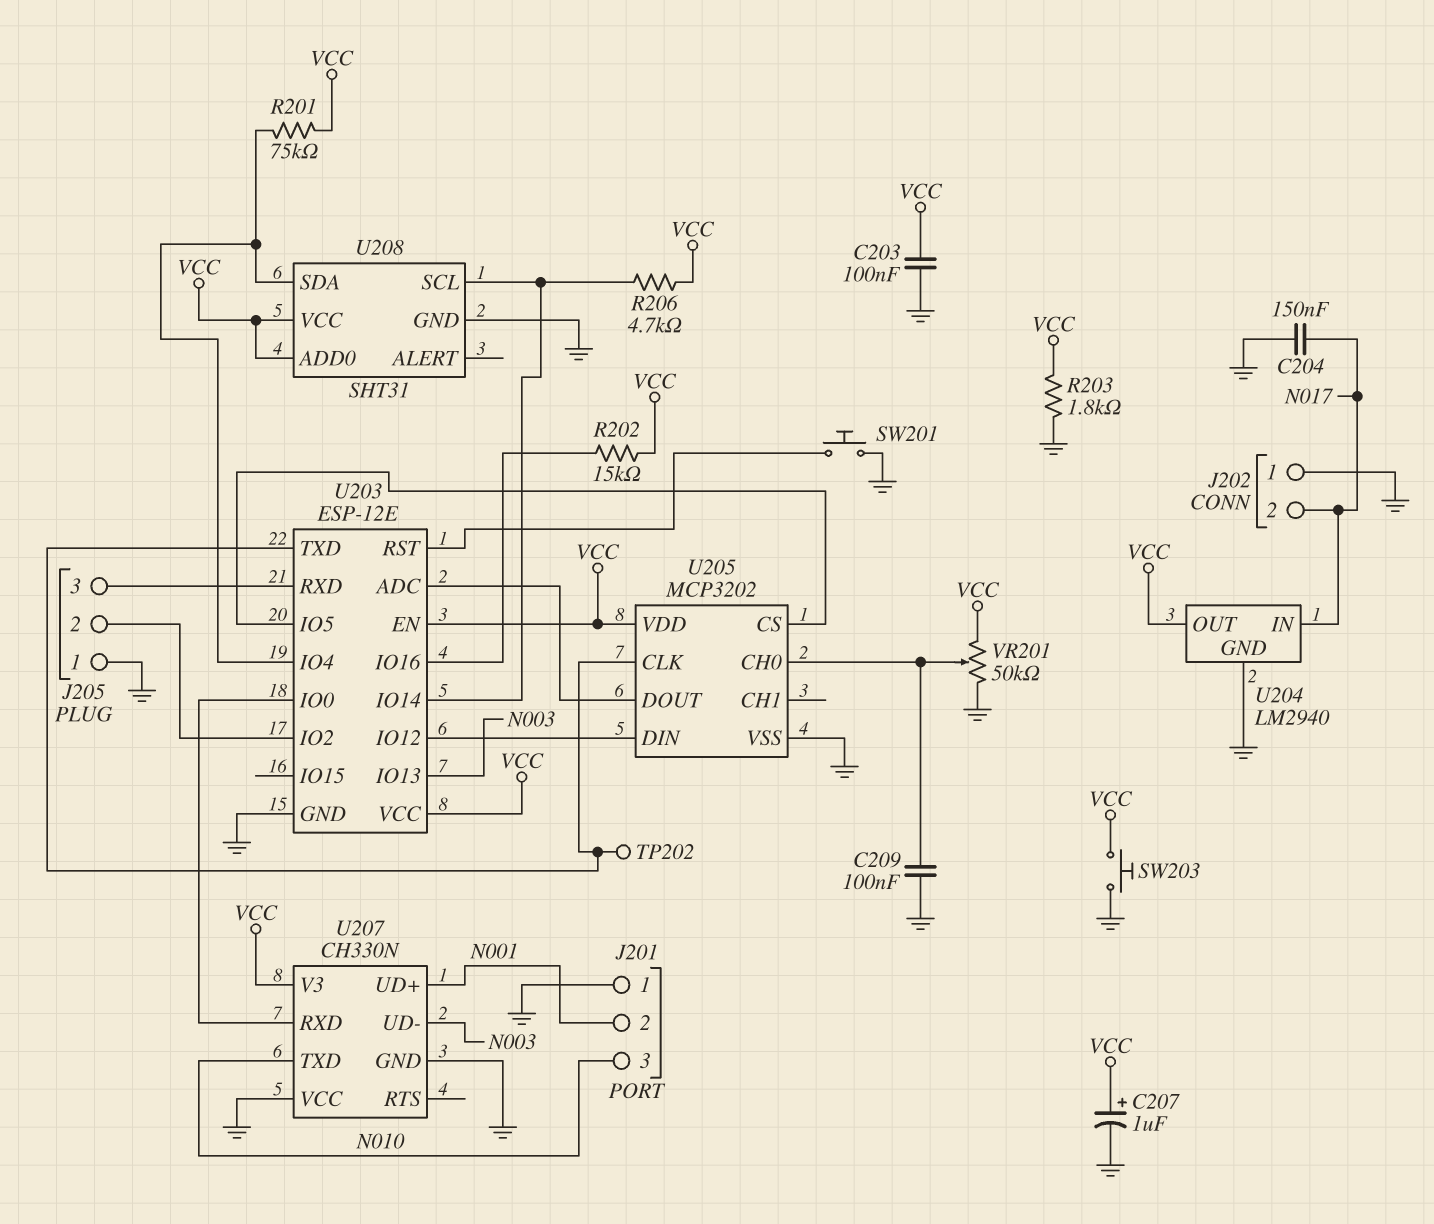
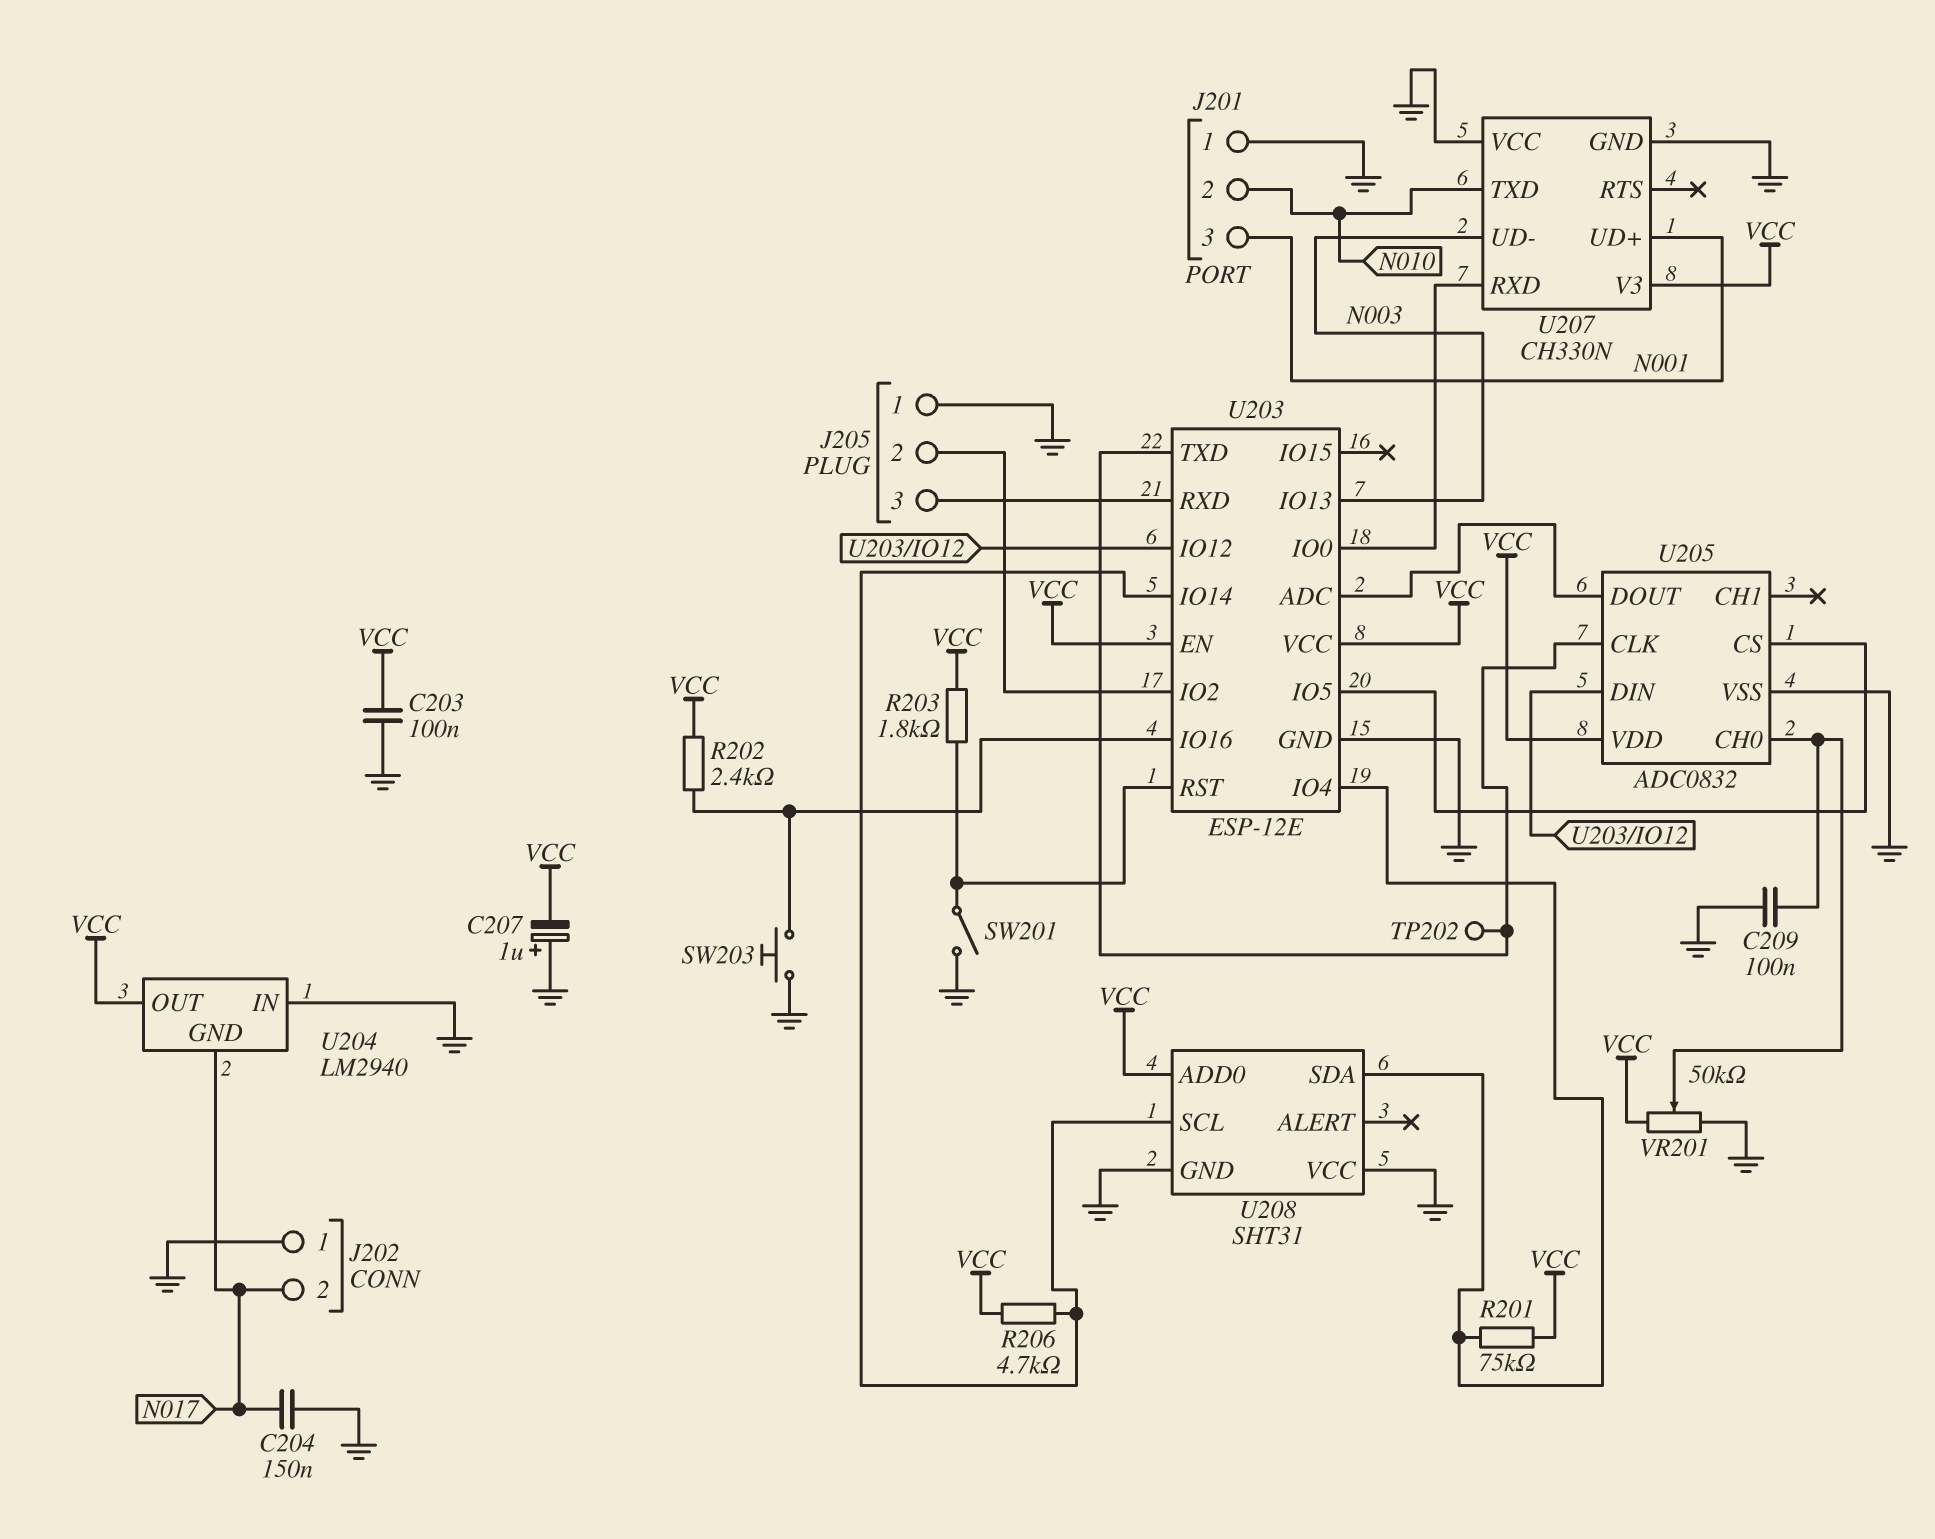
C207: 1uF (plus VCC, minus GND) -> 1uF (plus GND, minus VCC)
J201 pin 2: N001 -> N010
J201 pin 3: N010 -> N001
R202: 15k (U203/IO16, VCC) -> 2.4k (U203/IO16, VCC)
R203: 1.8k (GND, VCC) -> 1.8k (U203/RST, VCC)
SW201: button (GND, U203/RST) -> switch (GND, U203/RST)
SW203: button (GND, VCC) -> button (GND, U203/IO16)
U204 pin GND: GND -> N017
U204 pin IN: N017 -> GND
U205: MCP3202 -> ADC0832
U208 pin VCC: VCC -> GND

